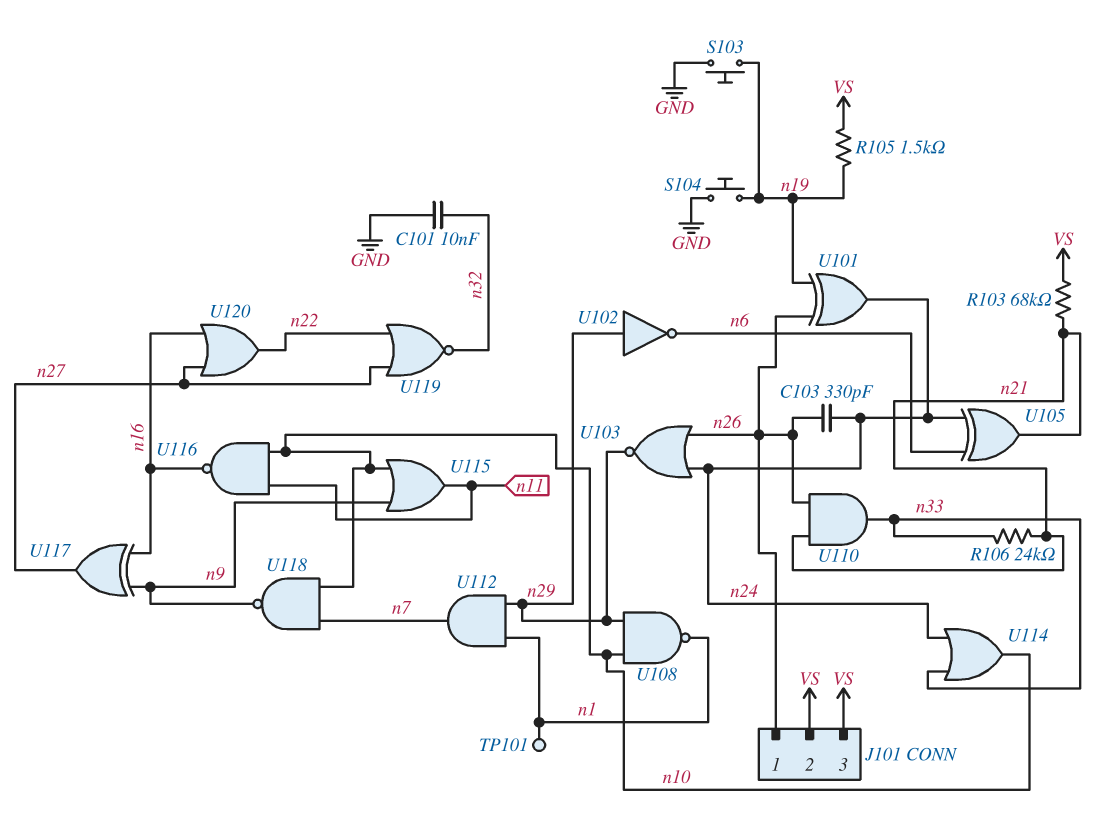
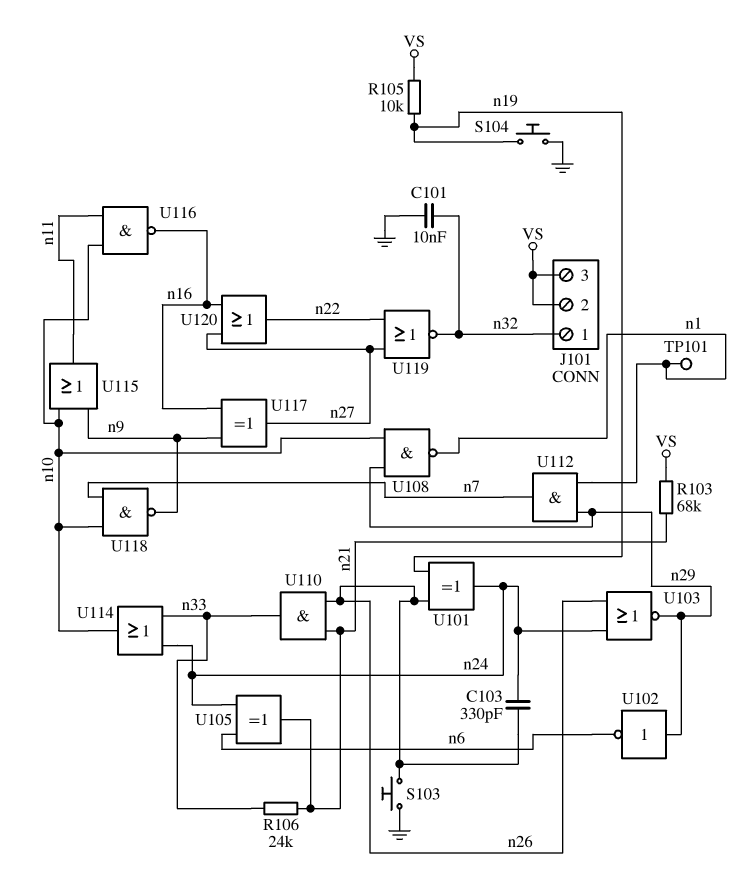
J101 pin 1: n26 -> n32
R105: 1.5k (VS, n19) -> 10k (VS, n19)
S103: button (GND, n19) -> button (GND, n26)

